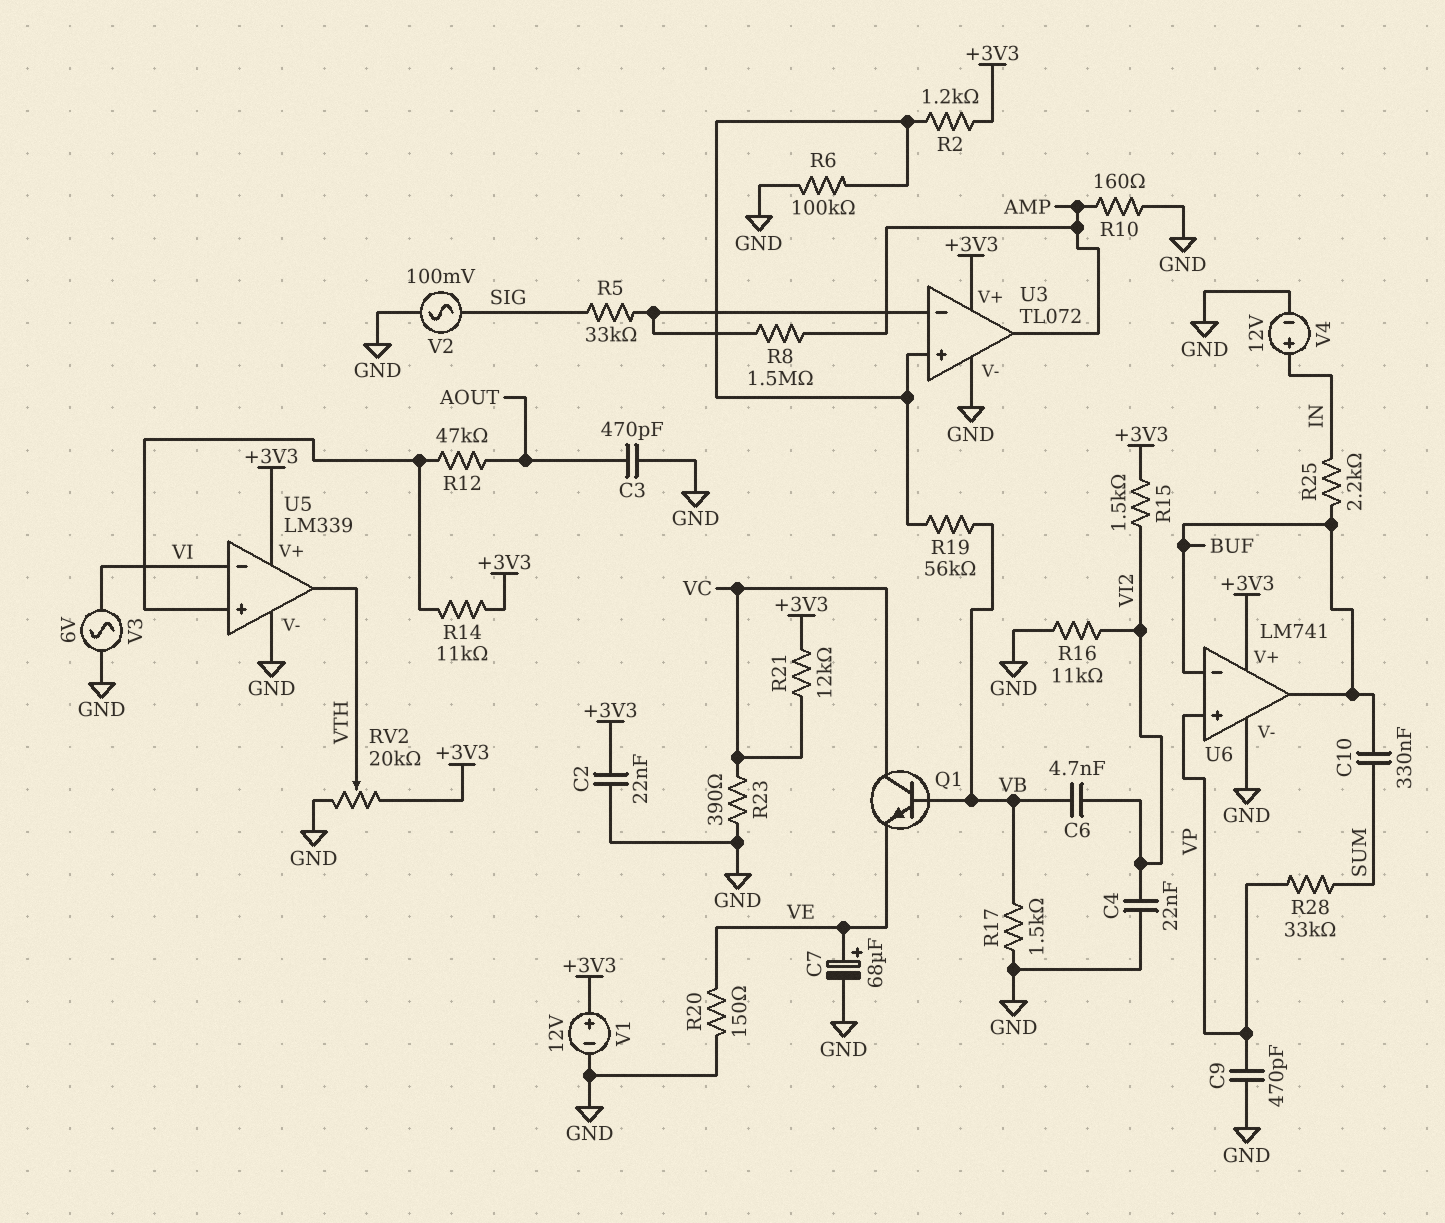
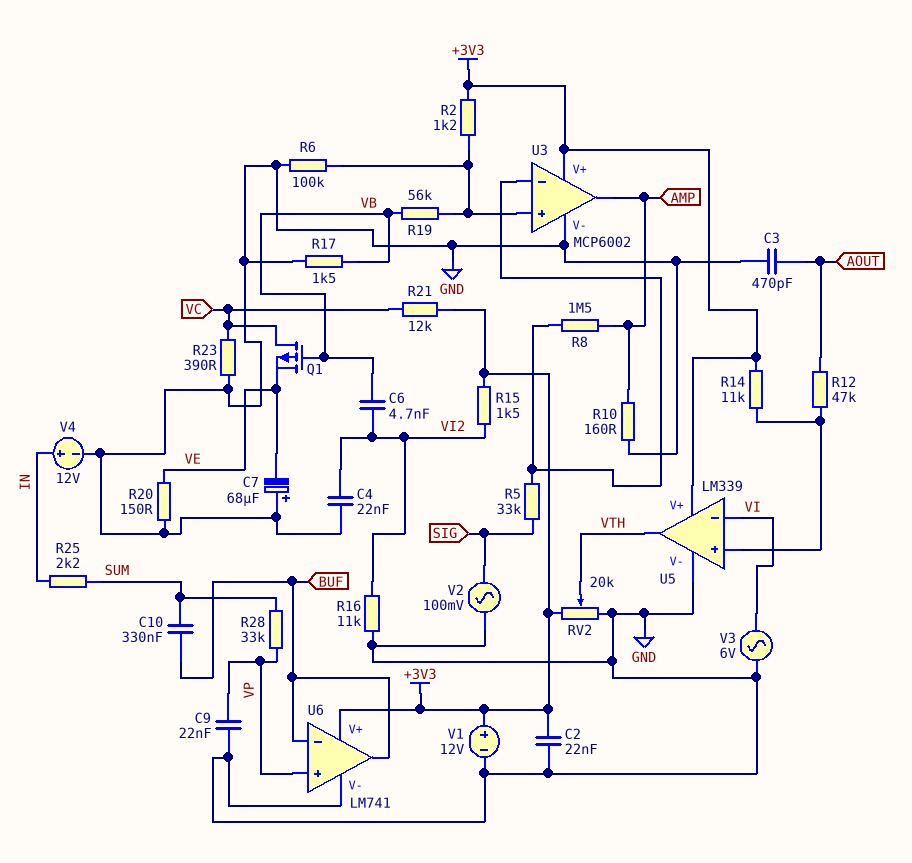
C7: 68uF (plus VE, minus GND) -> 68uF (plus GND, minus VE)
C9: 470pF (GND, VP) -> 22nF (GND, VP)
Q1: NPN (B VB, C VC, E VE) -> PMOS (G VB, D VC, S VE)
R25: 2.2k (BUF, IN) -> 2.2k (IN, SUM)
U3: TL072 -> MCP6002

